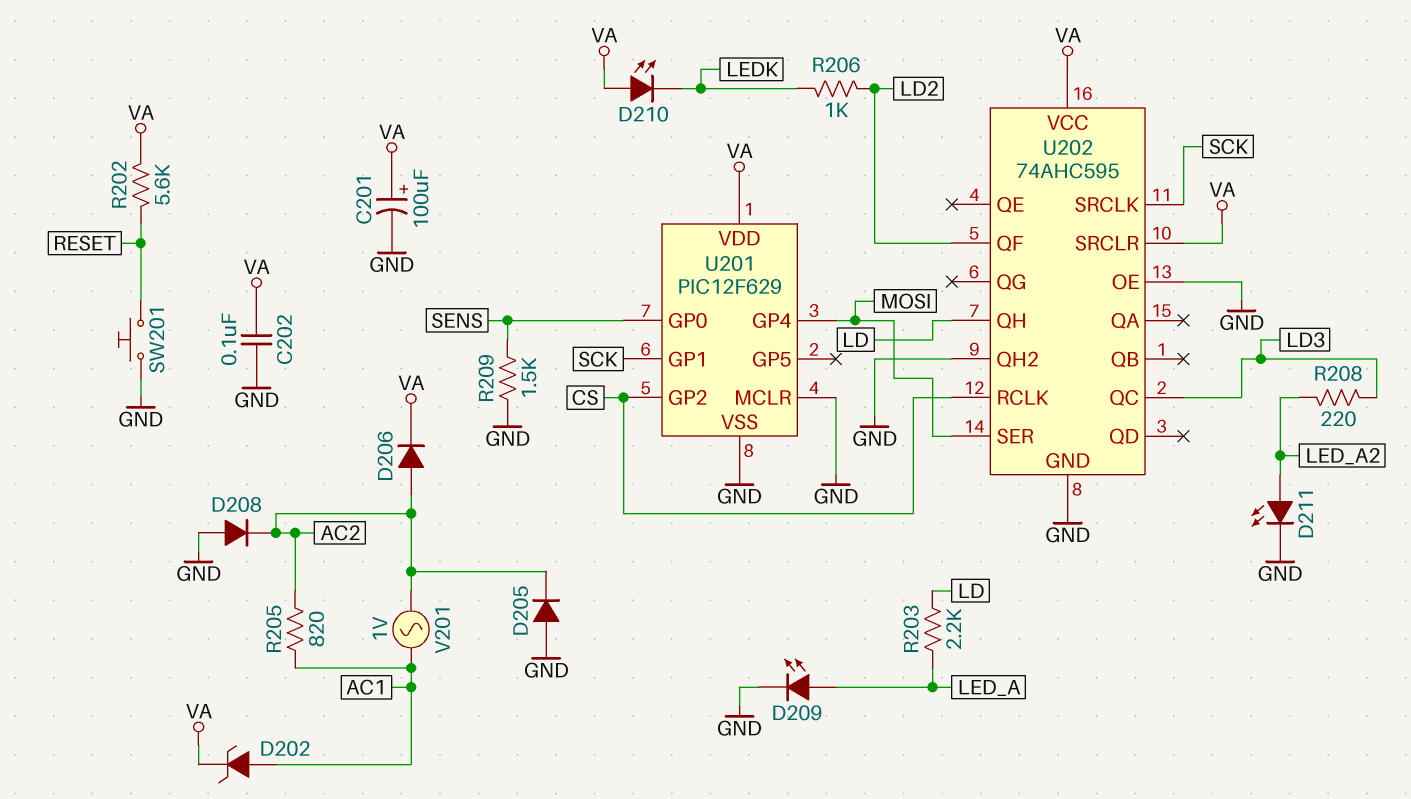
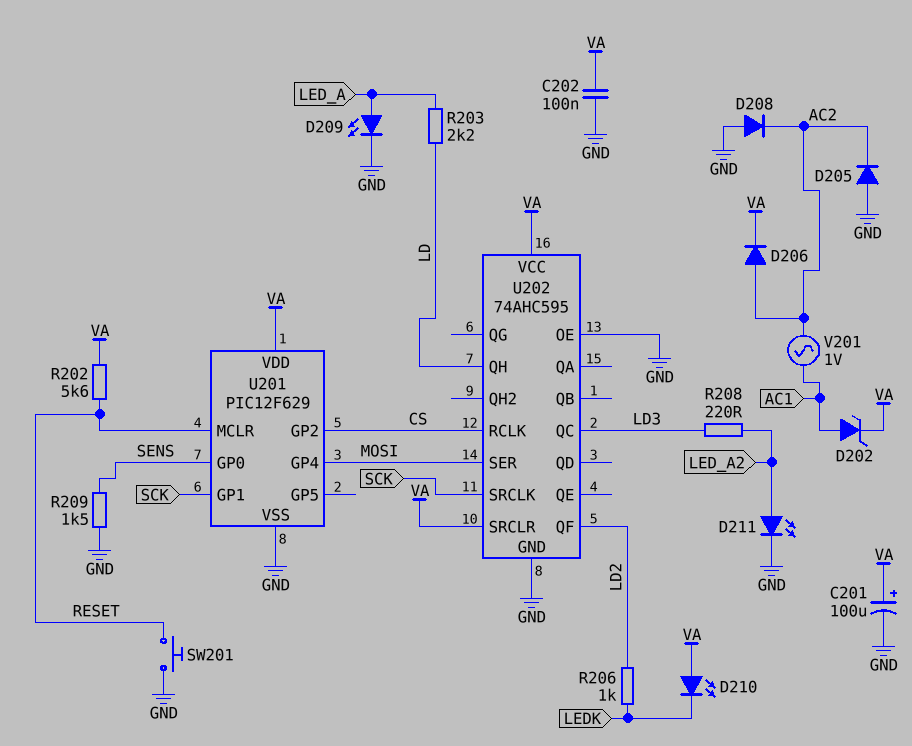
R205: 820 (AC1, AC2) -> none
U201 pin MCLR: GND -> RESET
U202 pin QH2: GND -> none

